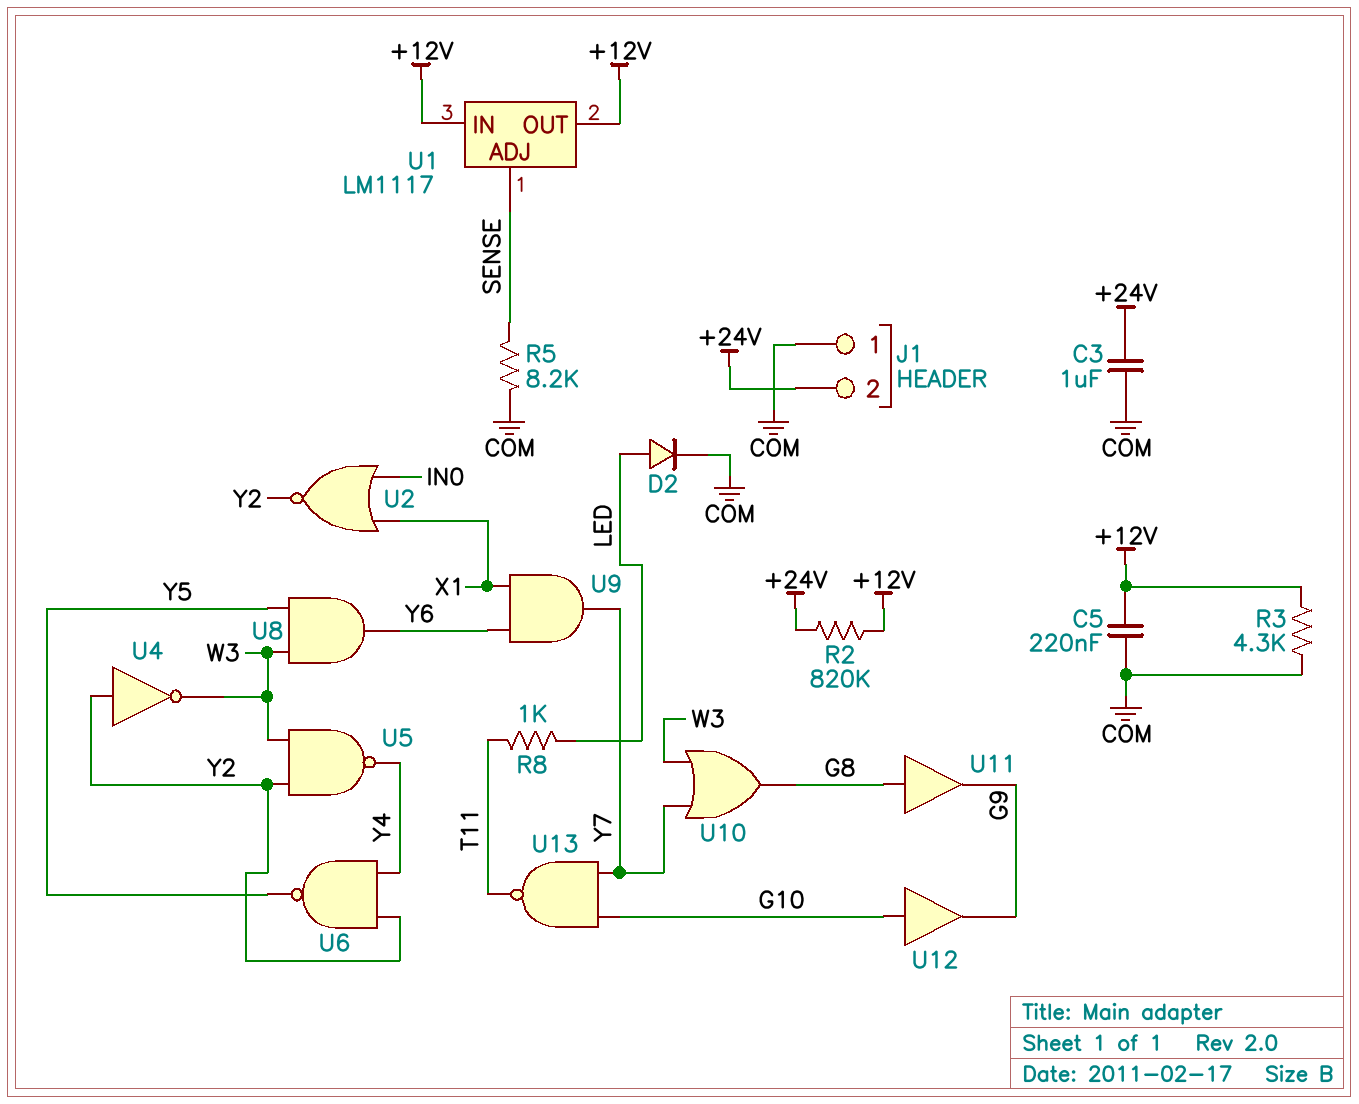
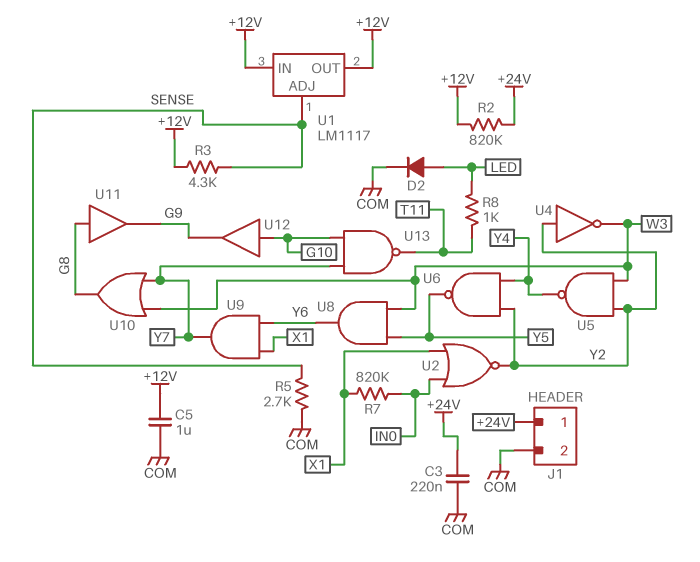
C3: 1uF (+24V, COM) -> 220nF (+24V, COM)
C5: 220nF (+12V, COM) -> 1uF (+12V, COM)
J1 pin 1: COM -> +24V
J1 pin 2: +24V -> COM
R3: 4.3k (+12V, COM) -> 4.3k (+12V, SENSE)
R5: 8.2k (COM, SENSE) -> 2.7k (COM, SENSE)
R7: none -> 820k (IN0, X1)

